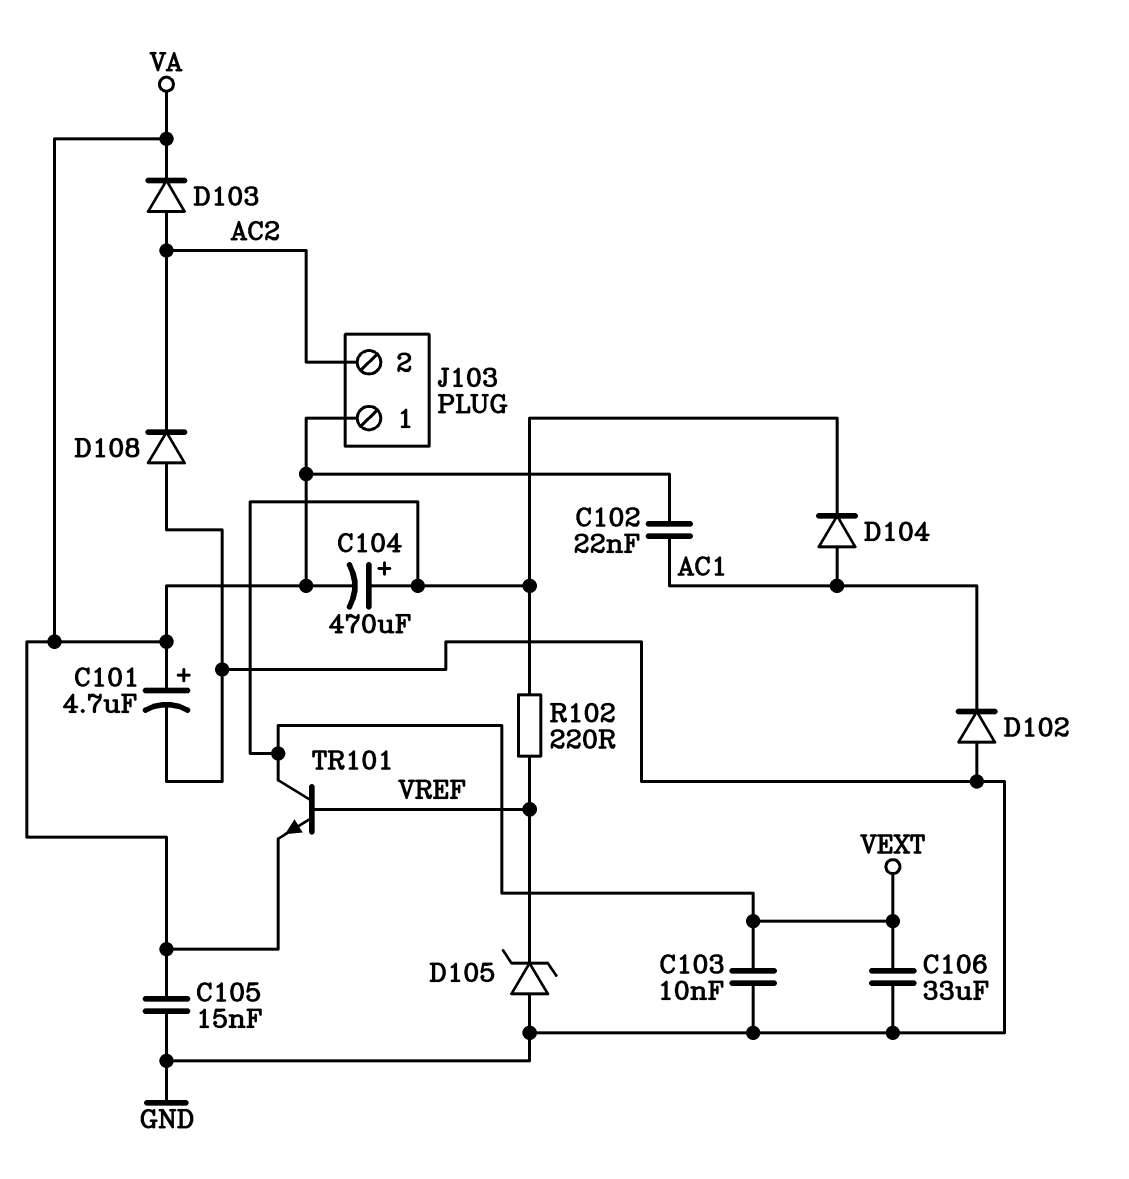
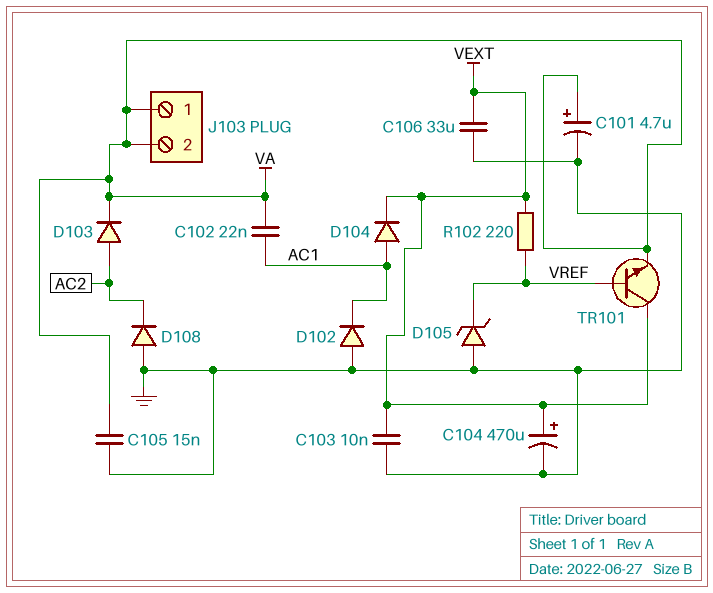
C104: 470uF (plus VEXT, minus VA) -> 470uF (plus VEXT, minus GND)
J103 pin 2: AC2 -> VA

